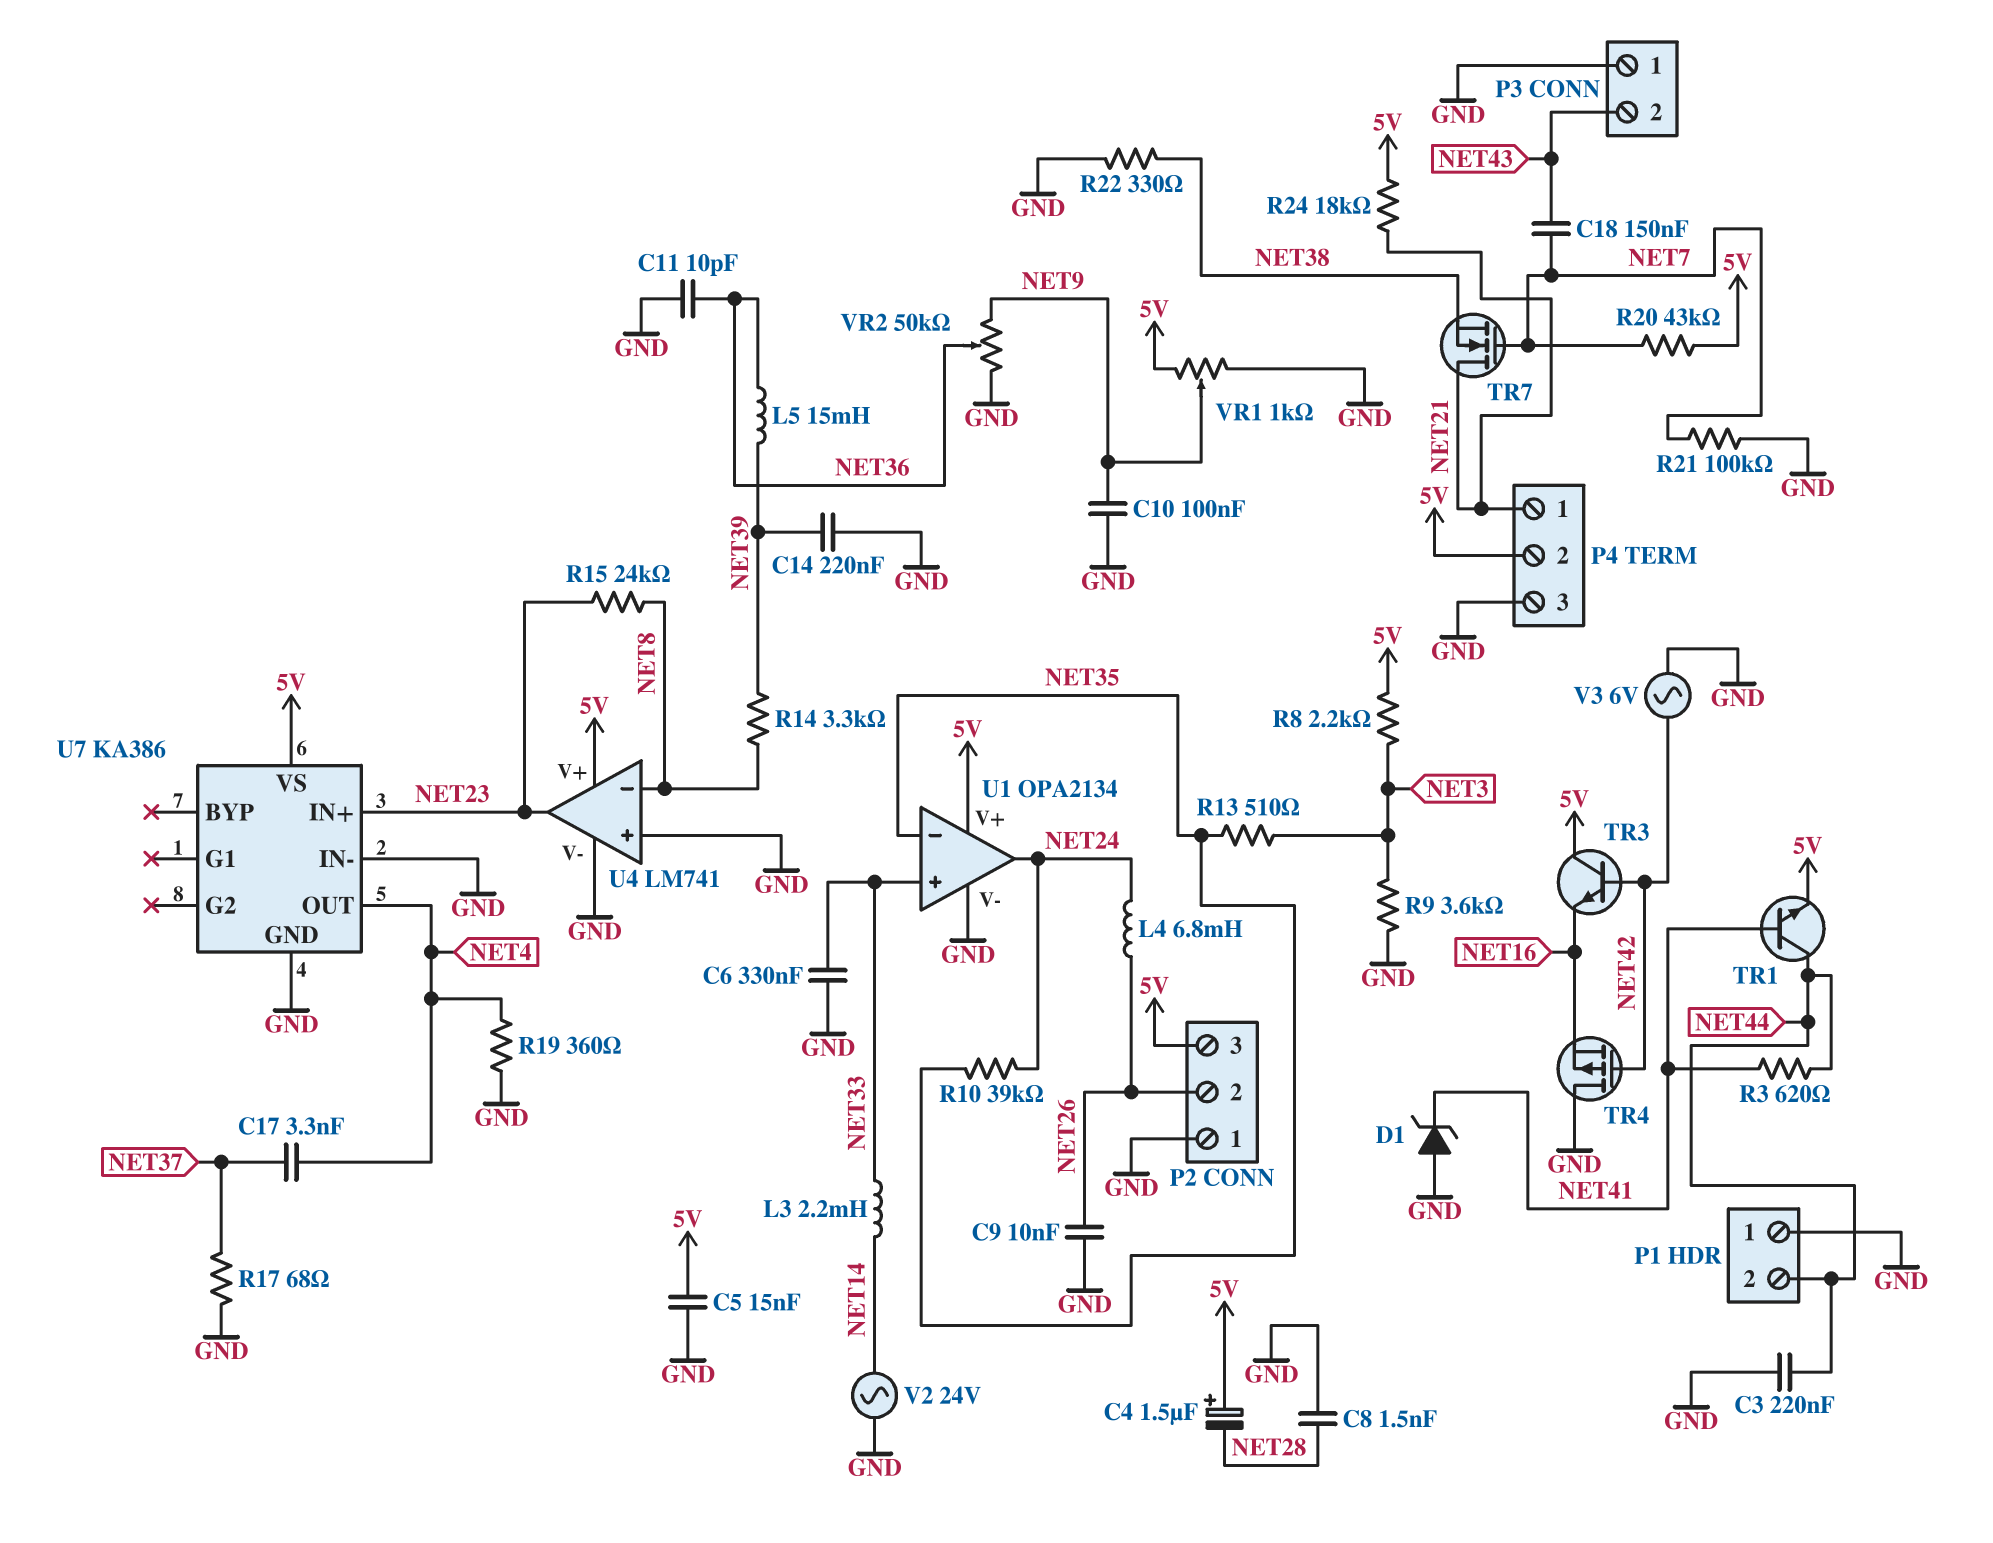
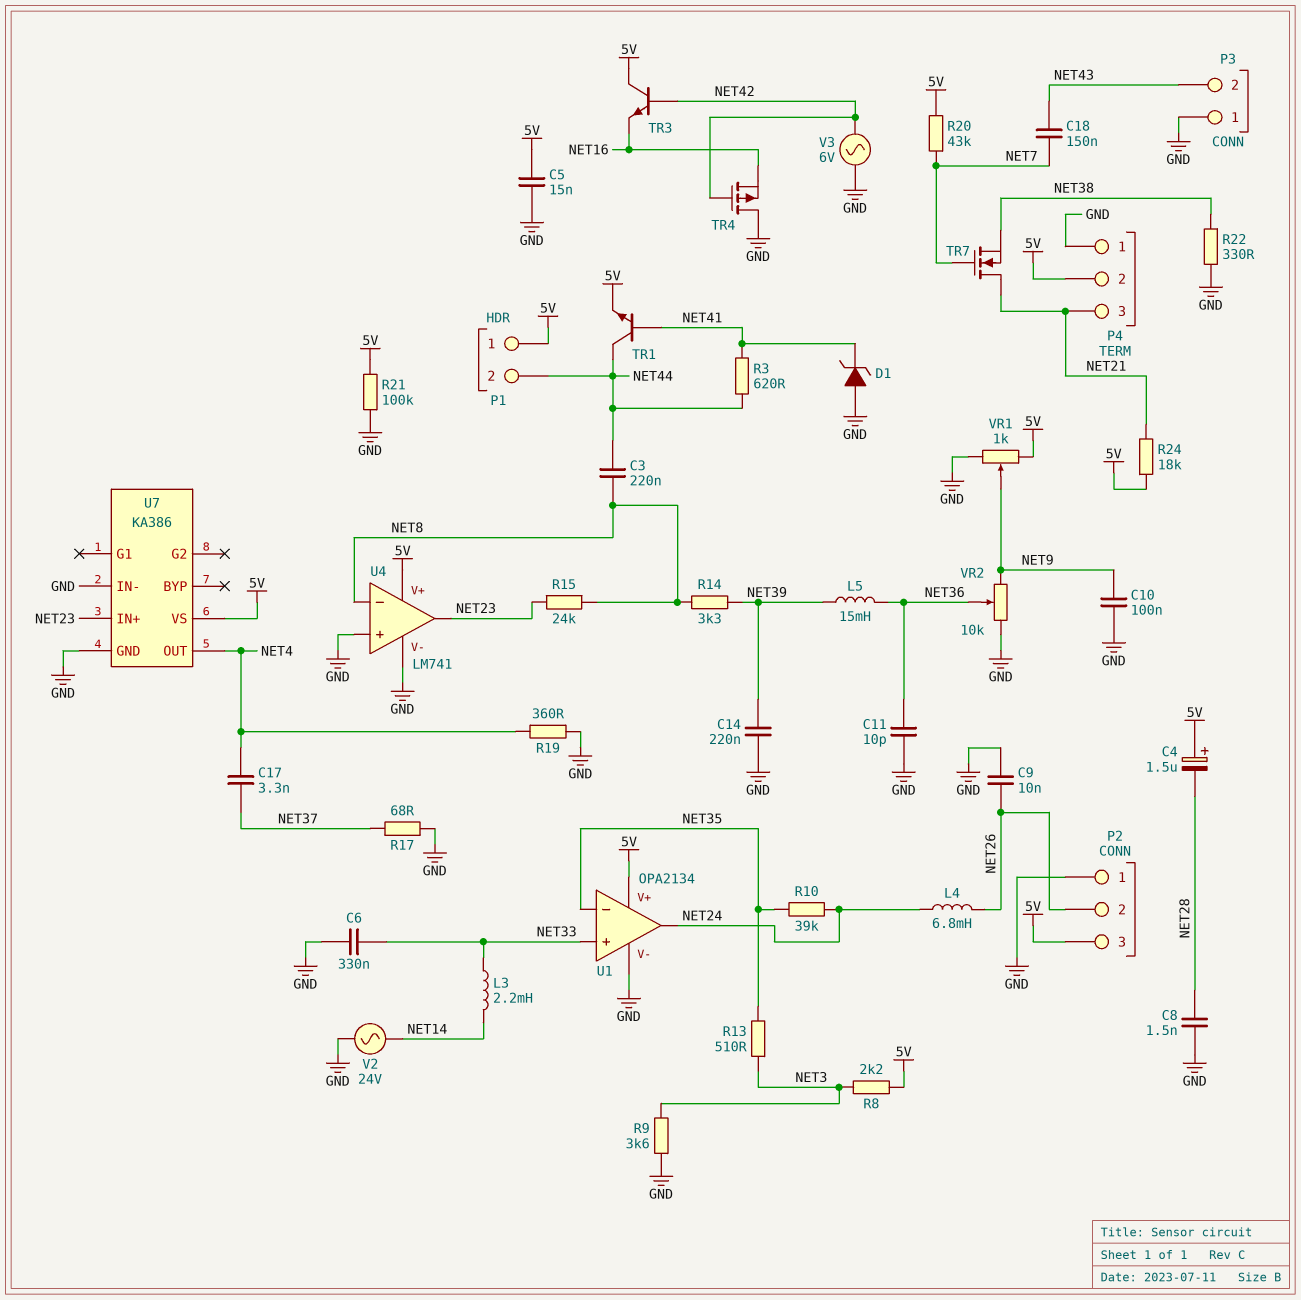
C3: 220nF (GND, NET44) -> 220nF (NET8, NET44)
P1 pin 1: GND -> 5V
P4 pin 1: NET21 -> GND
P4 pin 3: GND -> NET21
R21: 100k (GND, NET7) -> 100k (5V, GND)
VR2: 50k (GND, NET9, wiper NET36) -> 10k (GND, NET9, wiper NET36)

